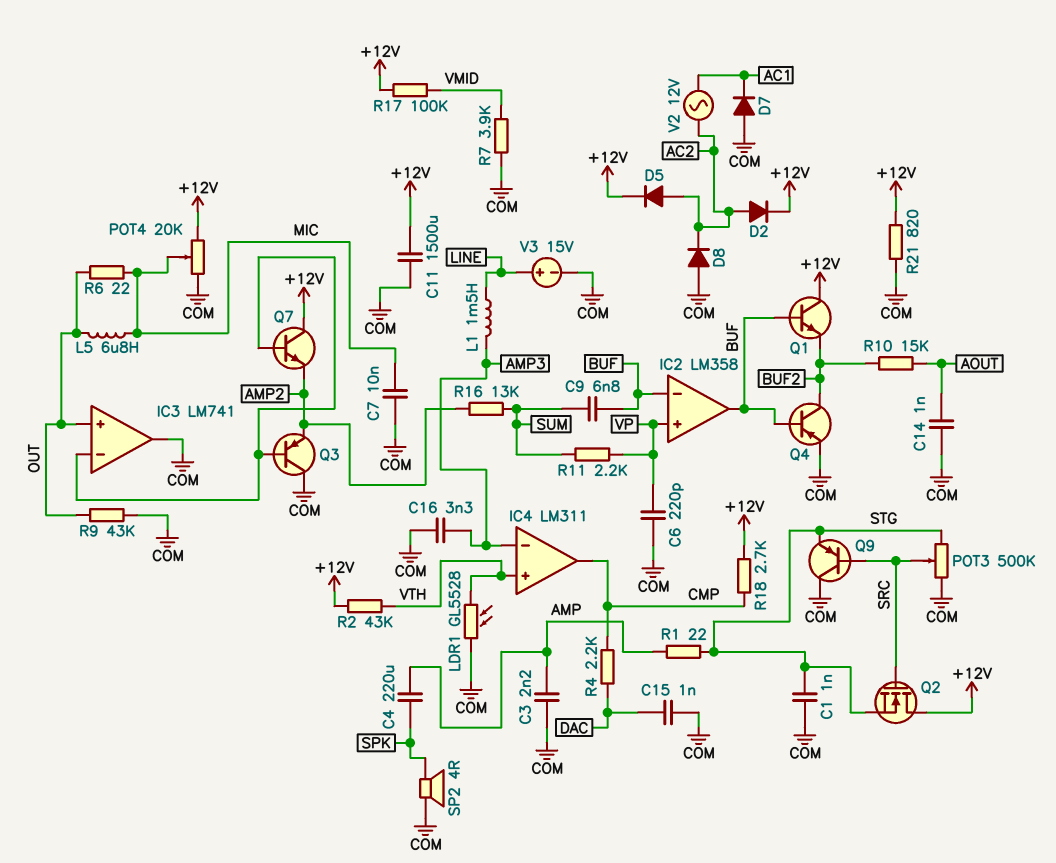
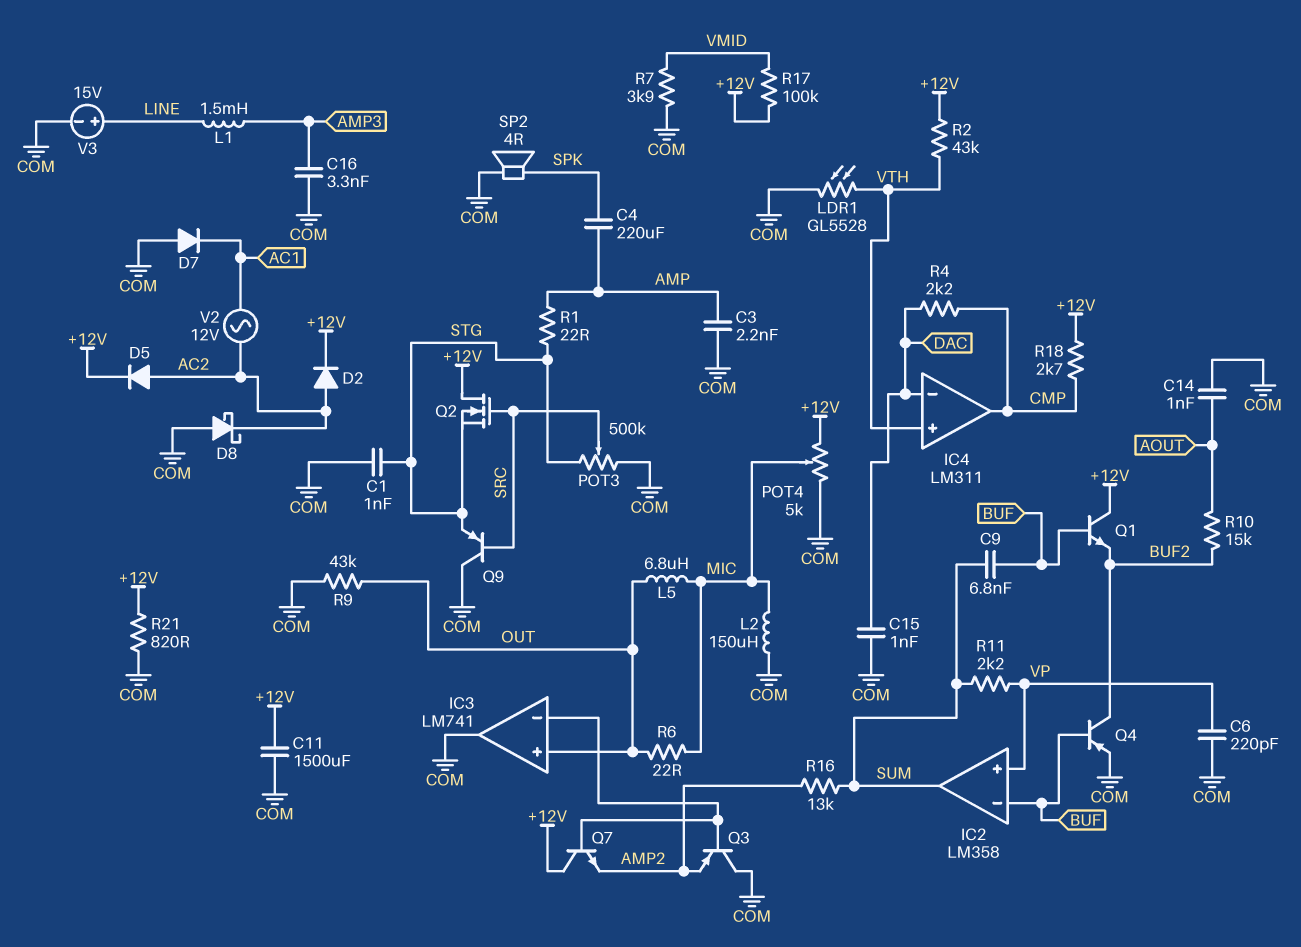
C7: 10nF (COM, MIC) -> none
D8: diode (A COM, K AC2) -> schottky (A COM, K AC2)
IC2 pin out: BUF -> SUM
IC4 pin in-: AMP3 -> DAC
L2: none -> 150uH (COM, MIC)
POT4: 20k (+12V, COM, wiper MIC) -> 5k (+12V, COM, wiper MIC)

